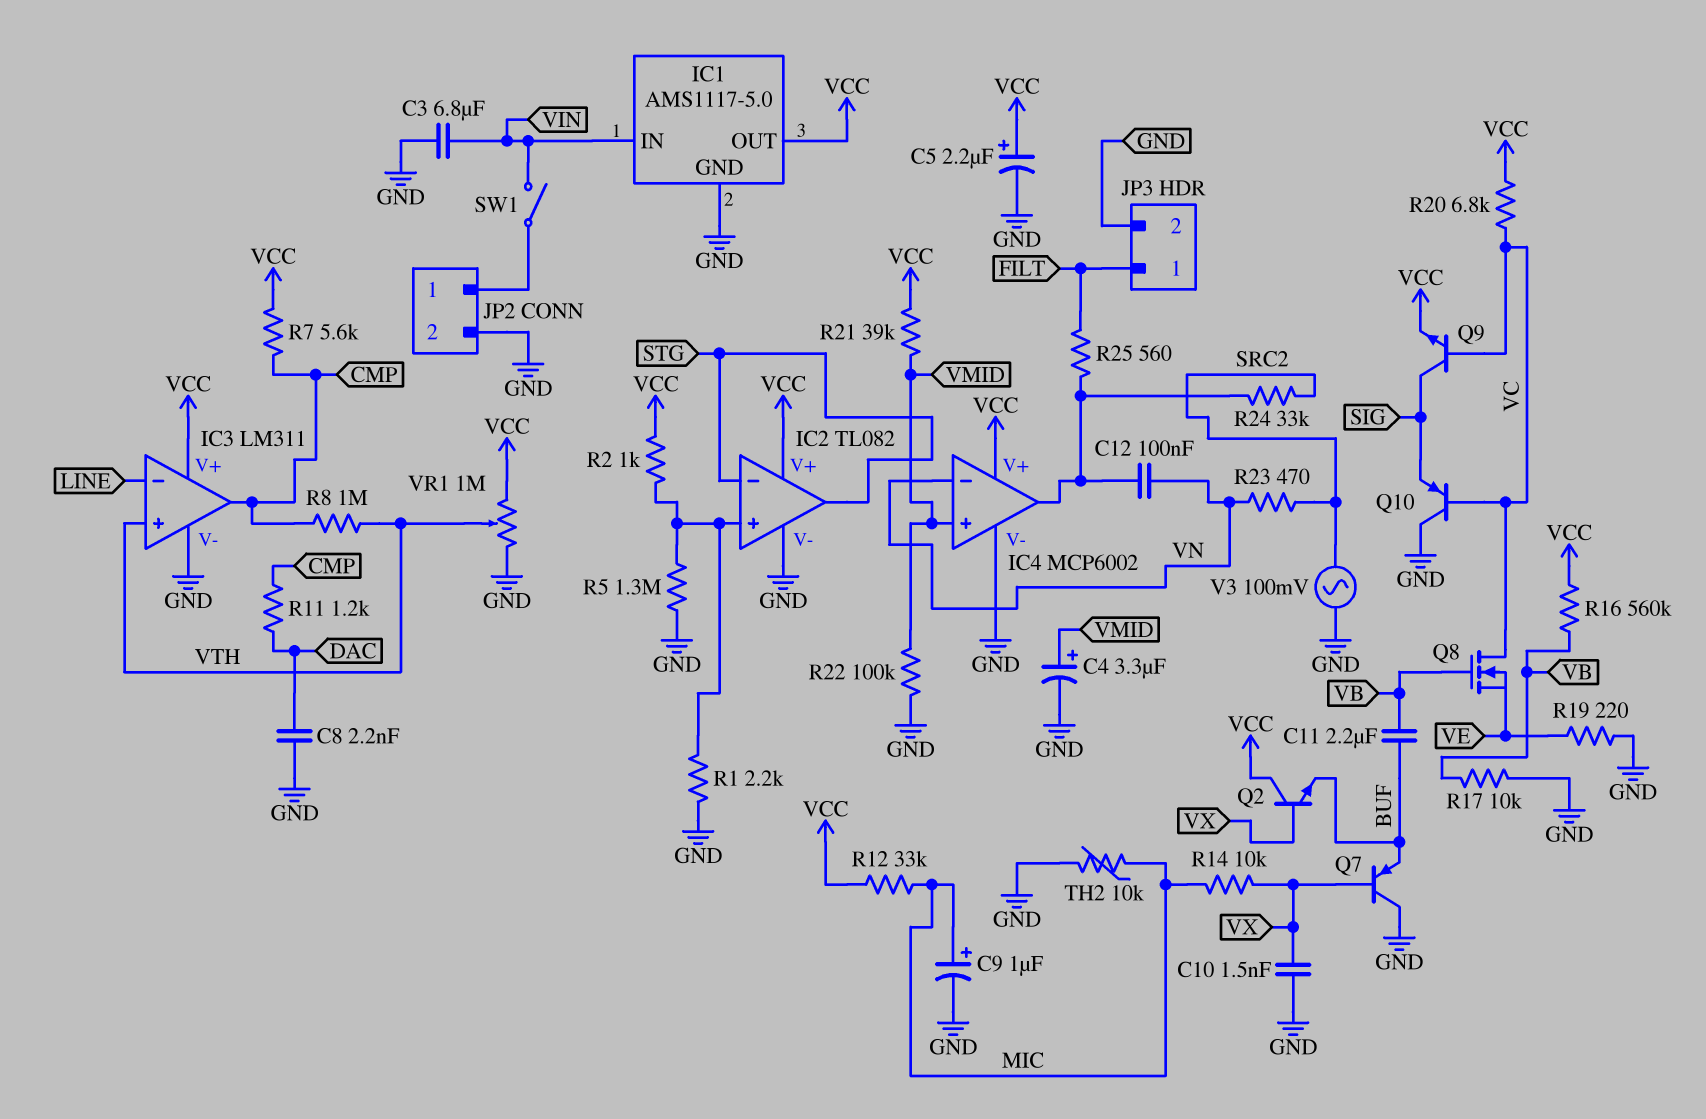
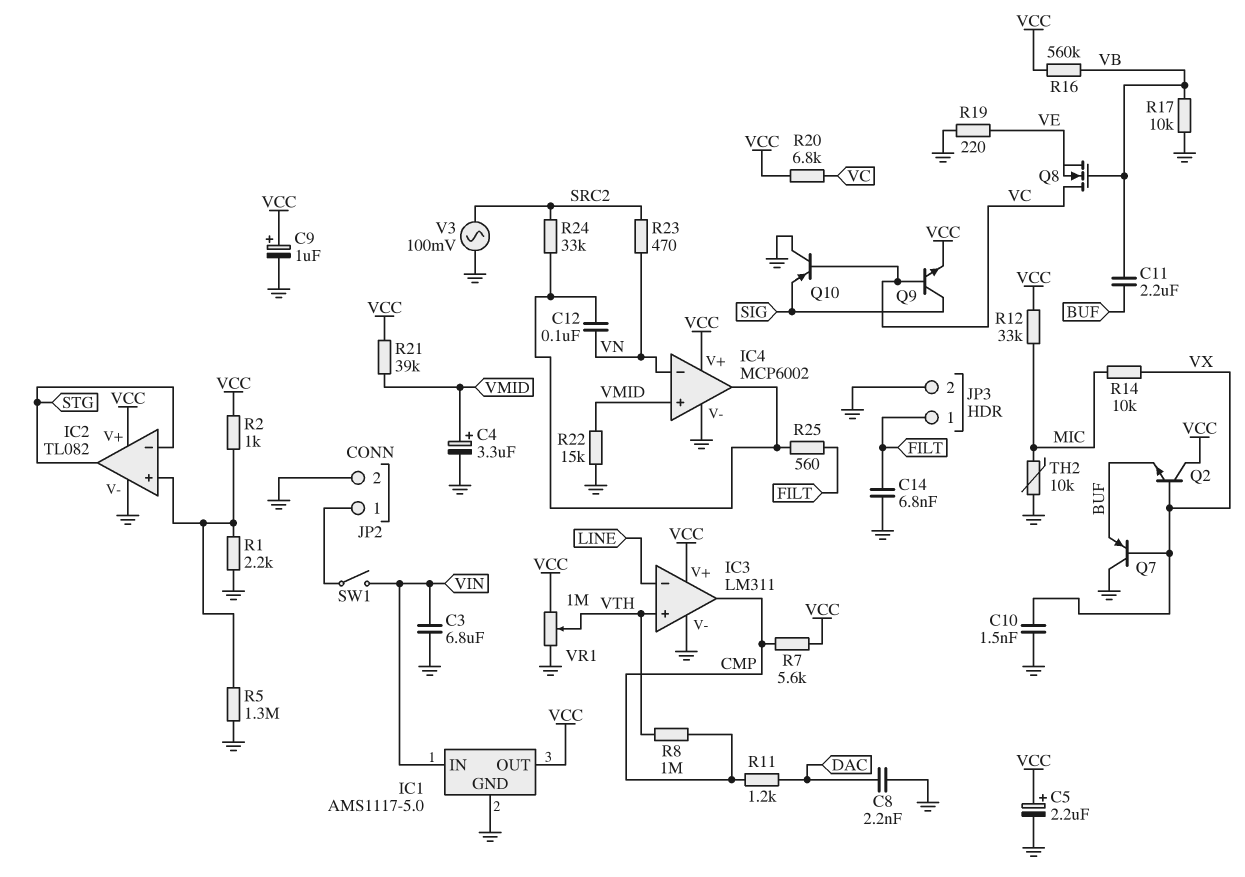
C9: 1uF (plus MIC, minus GND) -> 1uF (plus VCC, minus GND)
C14: none -> 6.8nF (FILT, GND)
R22: 100k (GND, VMID) -> 15k (GND, VMID)

